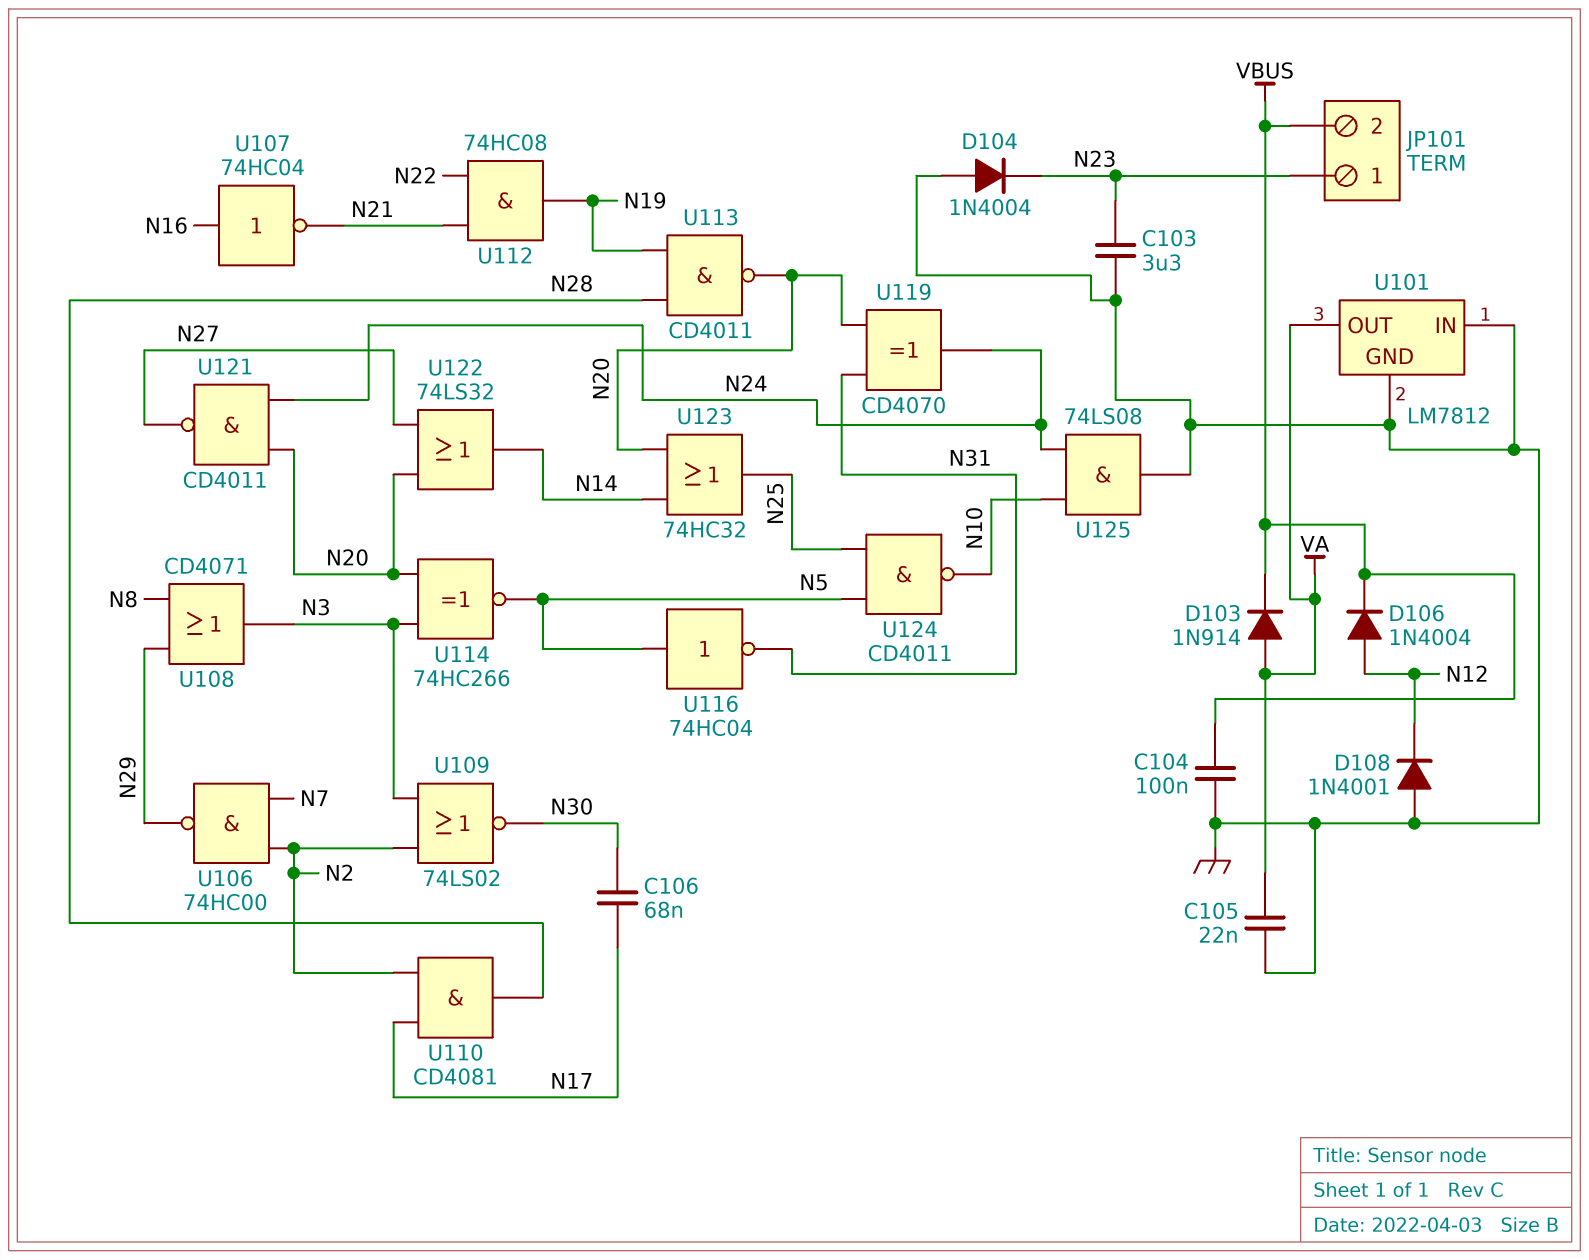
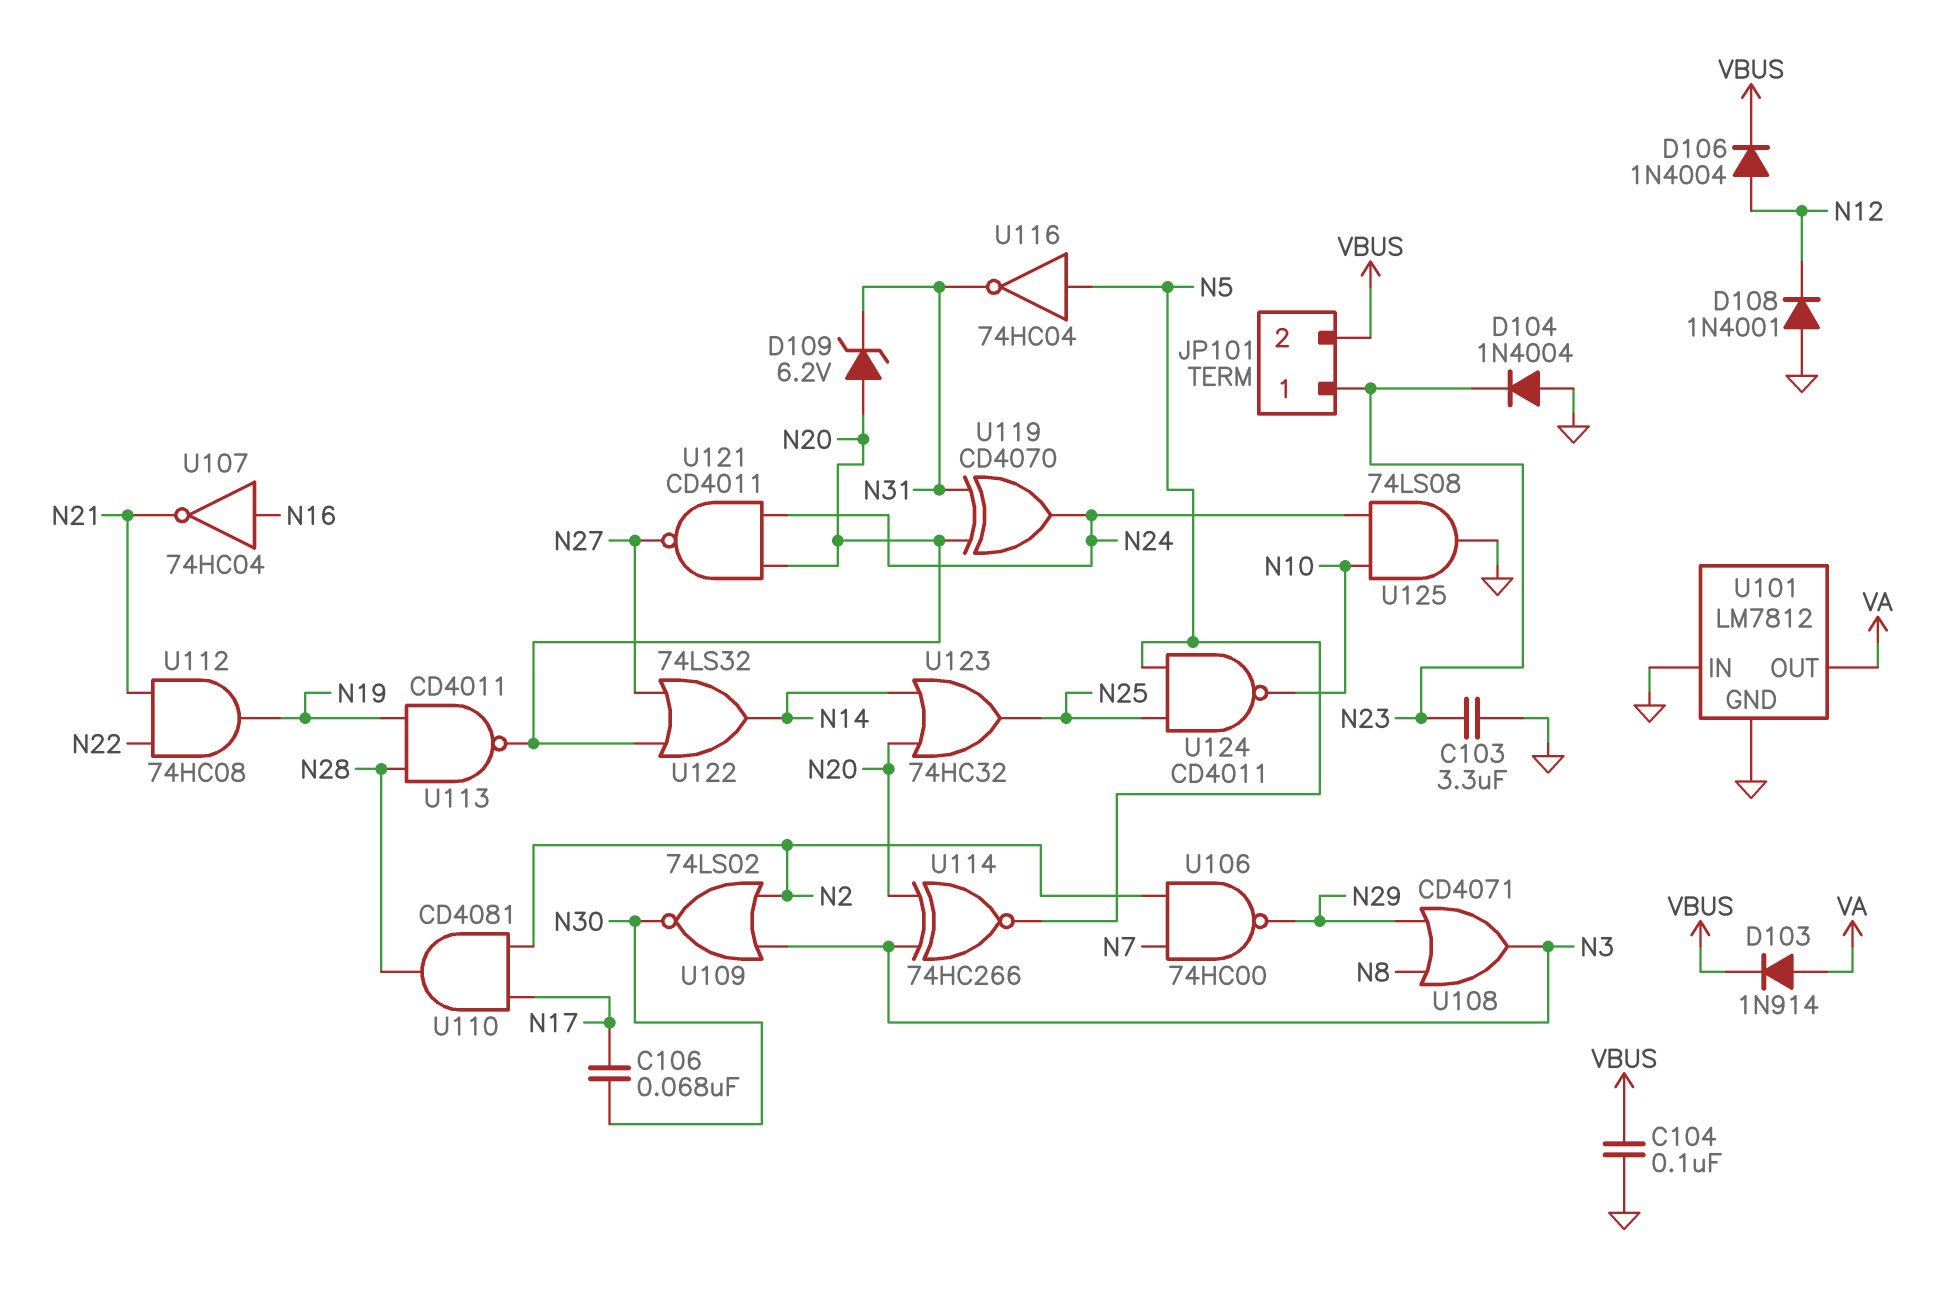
C105: 22nF (GND, VA) -> none
D109: none -> zener 6.2V (A N20, K N31)

